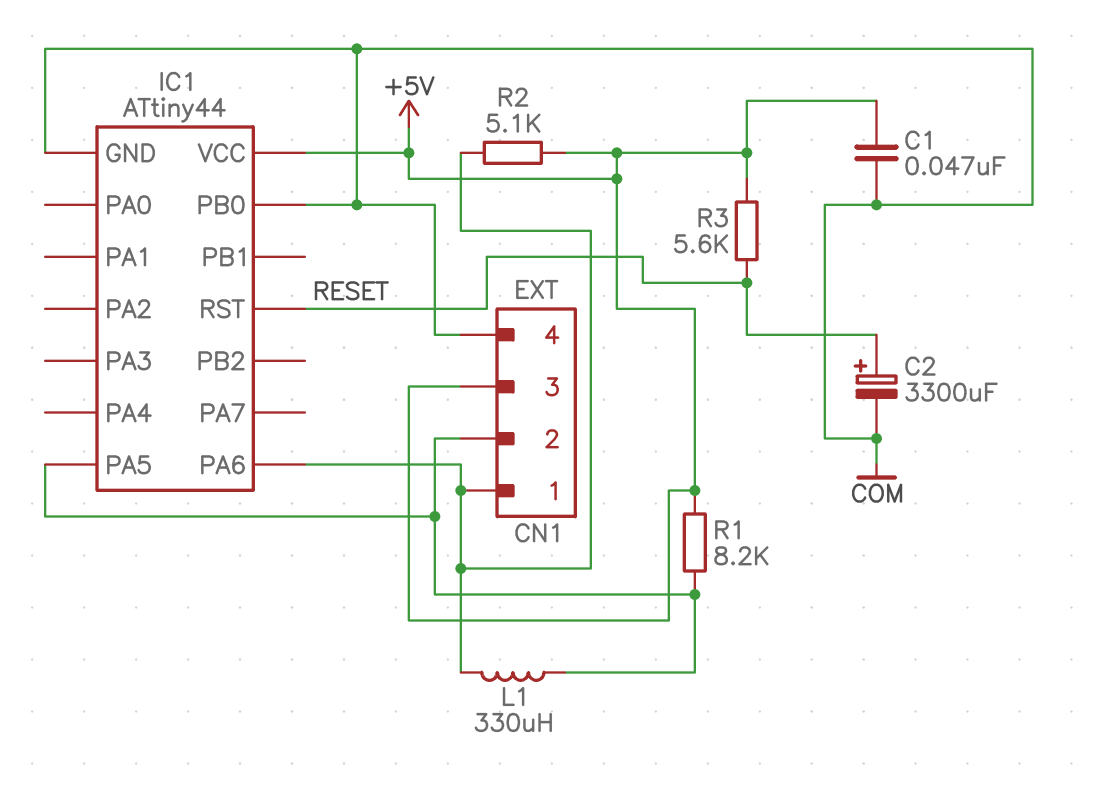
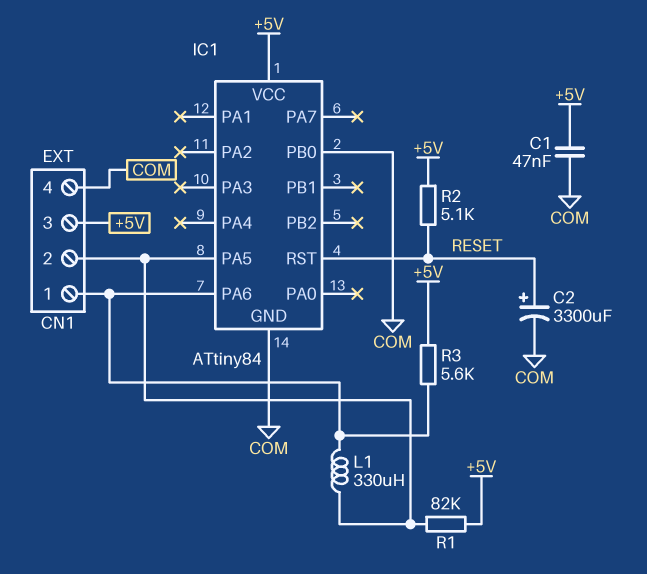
IC1: ATtiny44 -> ATtiny84
R1: 8.2k (+5V, CN1/2) -> 82k (+5V, CN1/2)
R2: 5.1k (+5V, CN1/1) -> 5.1k (+5V, RESET)
R3: 5.6k (+5V, RESET) -> 5.6k (+5V, CN1/1)

